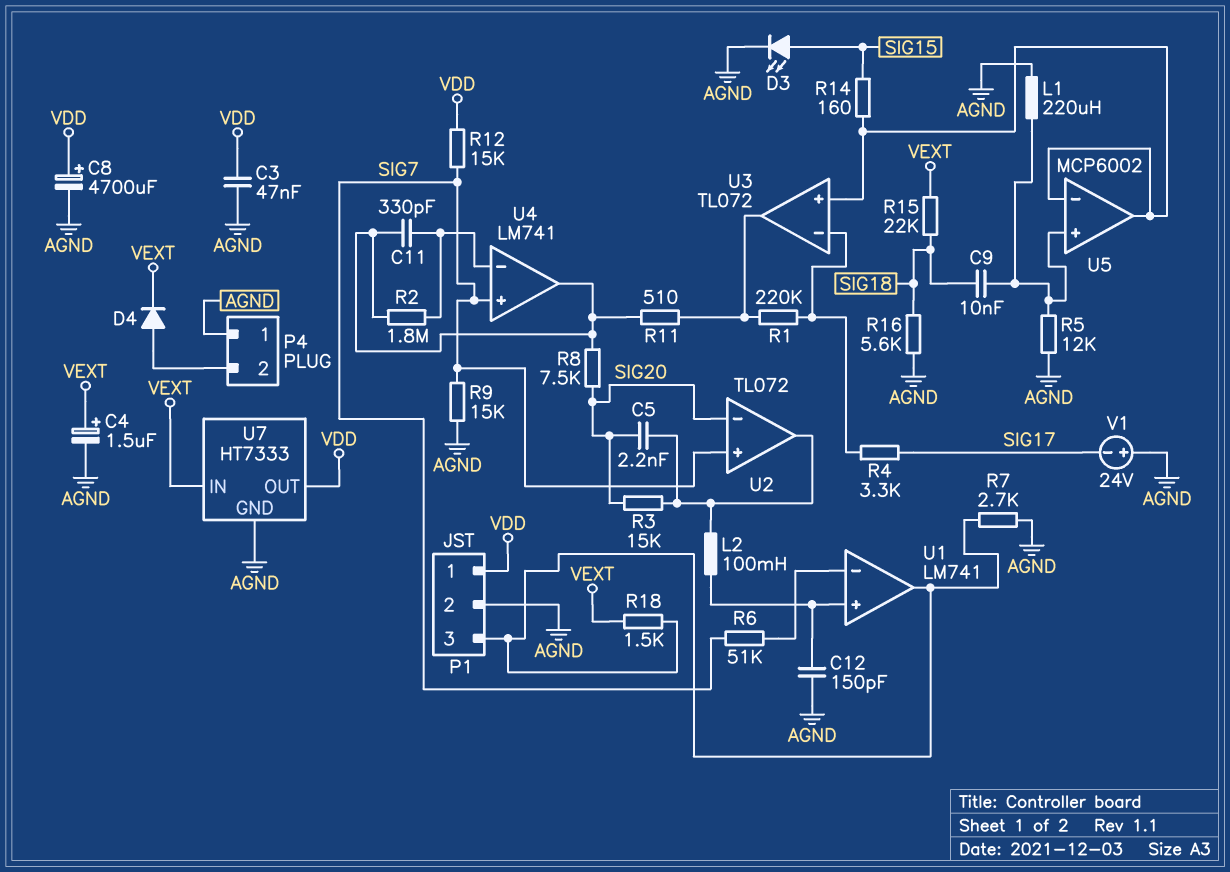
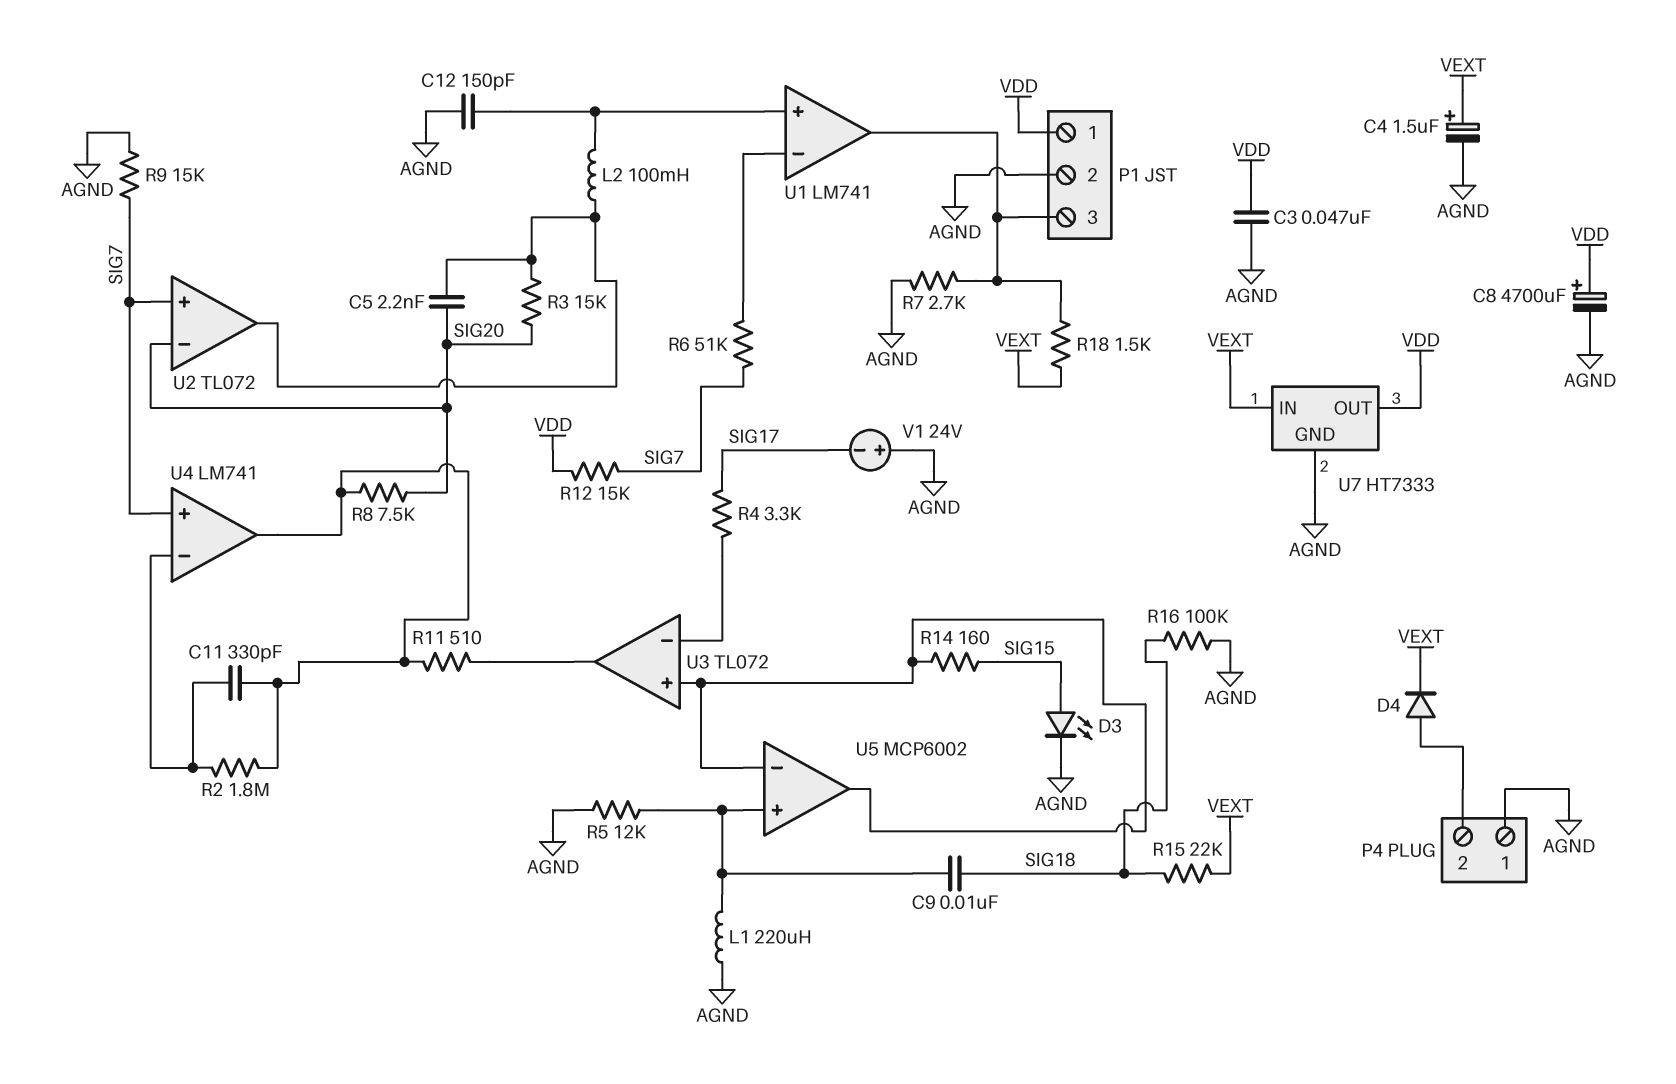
R1: 220k (U3/in-, U3/out) -> none
R16: 5.6k (AGND, SIG18) -> 100k (AGND, SIG18)

